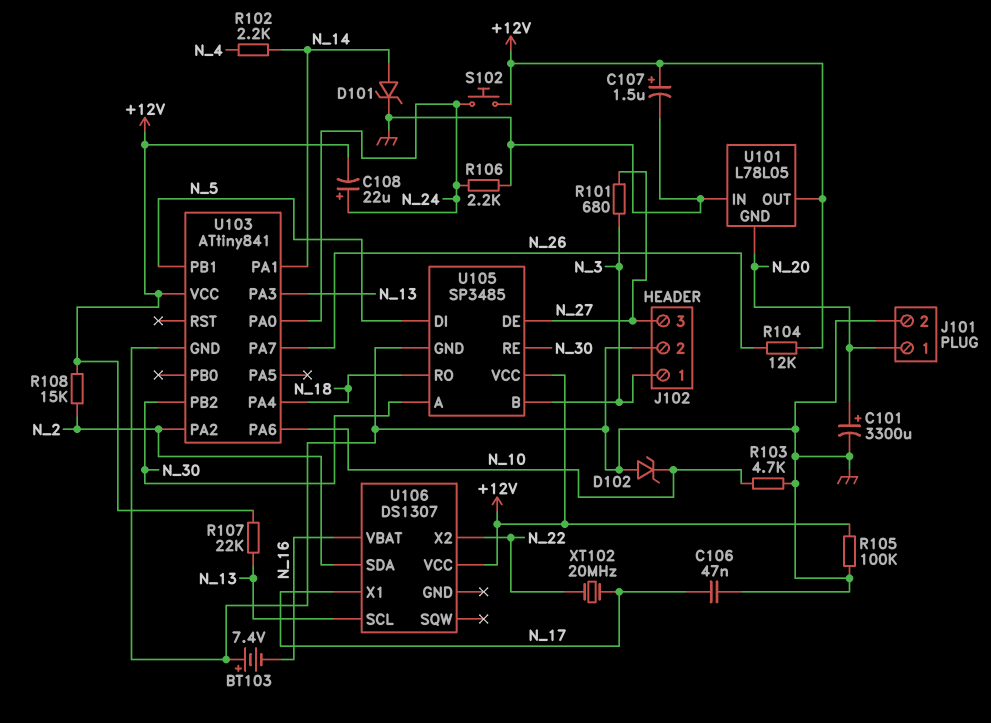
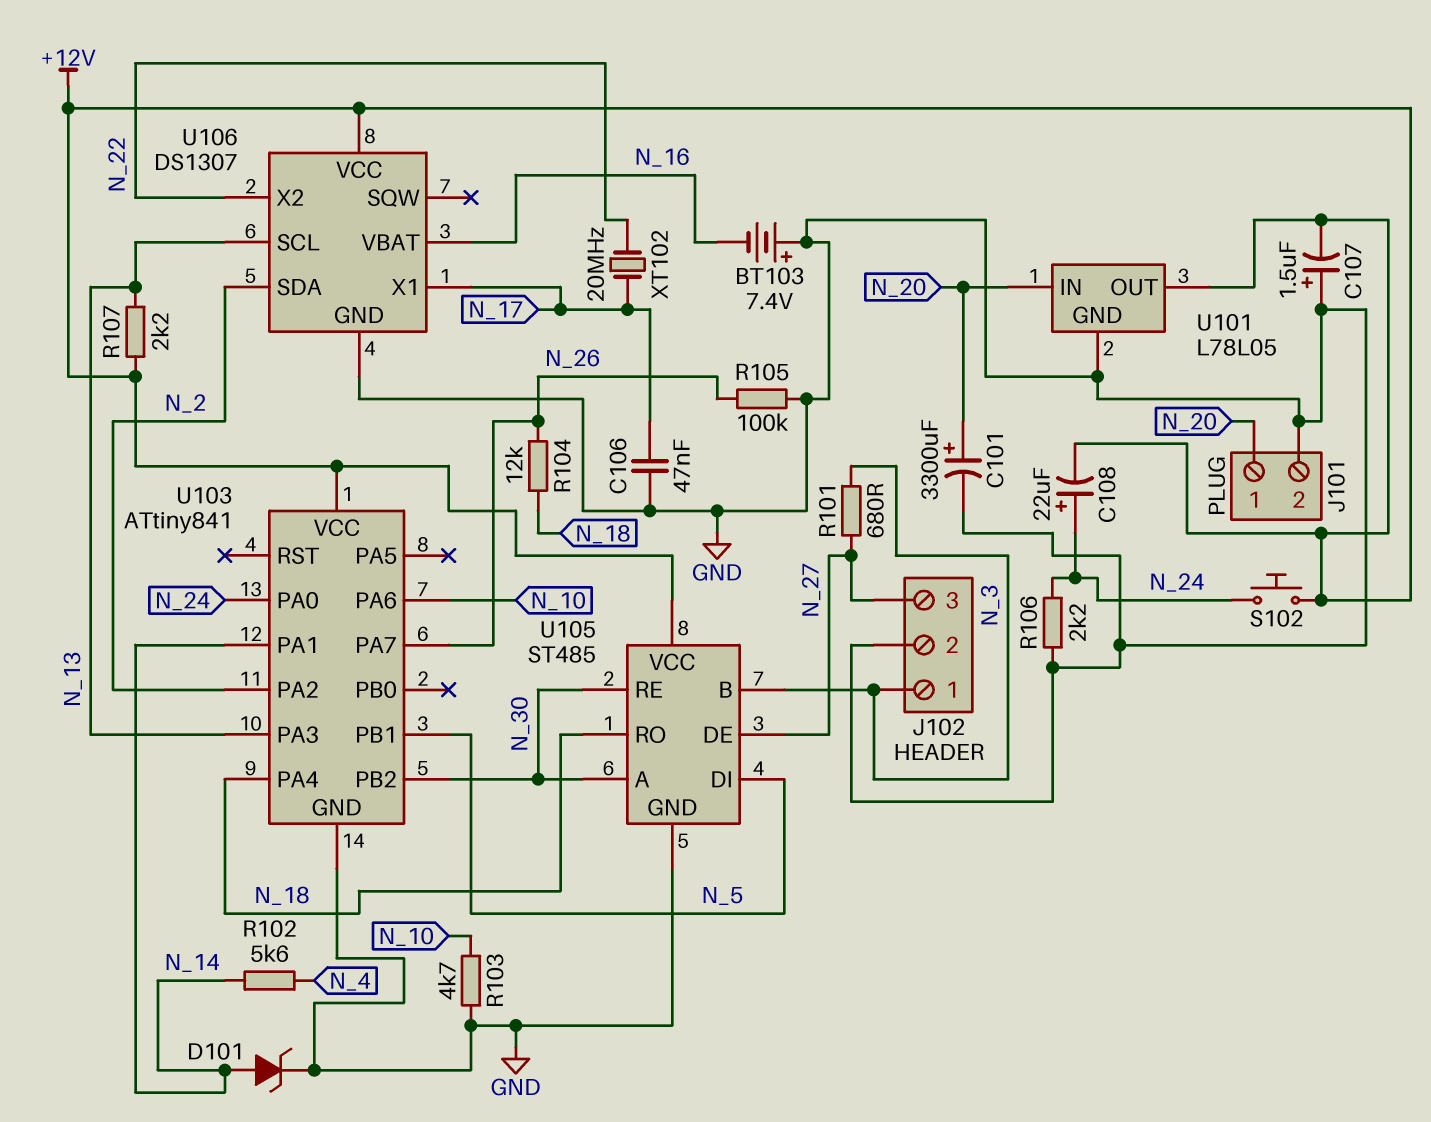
C107: 1.5uF (plus +12V, minus GND) -> 1.5uF (plus GND, minus +12V)
D102: zener (A GND, K N_10) -> none
R102: 2.2k (N_4, N_14) -> 5.6k (N_4, N_14)
R104: 12k (+12V, N_26) -> 12k (N_18, N_26)
R105: 100k (+12V, GND) -> 100k (GND, N_26)
R107: 22k (+12V, N_13) -> 2.2k (+12V, N_13)
R108: 15k (+12V, N_2) -> none
U101 pin GND: N_20 -> GND
U101 pin IN: GND -> N_20
U105: SP3485 -> ST485
U106 pin GND: none -> GND

